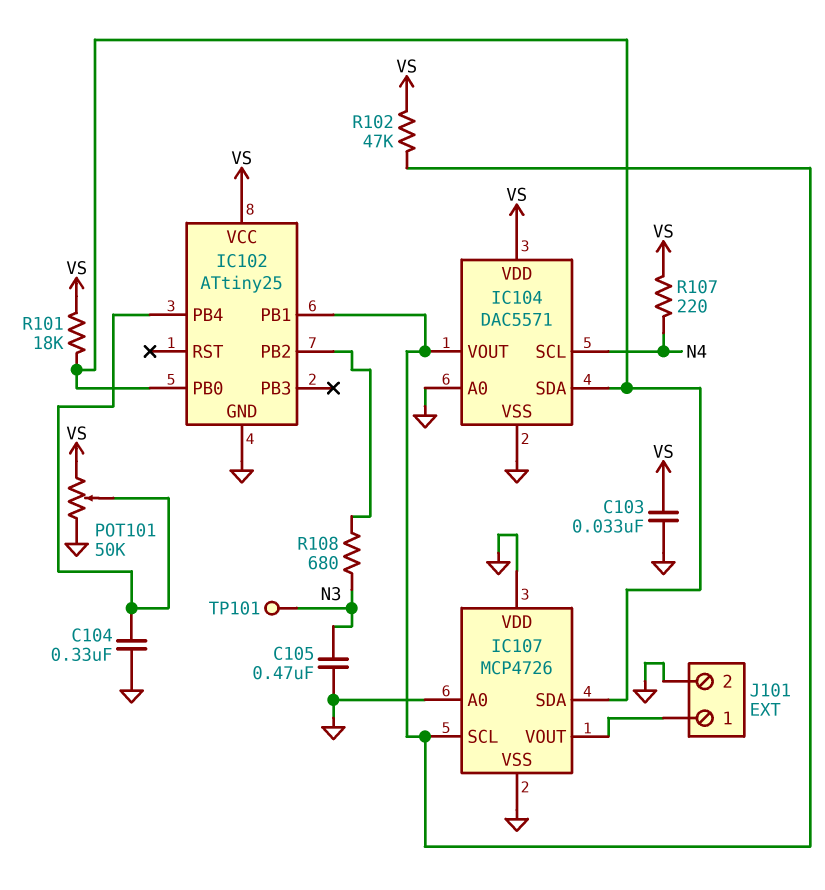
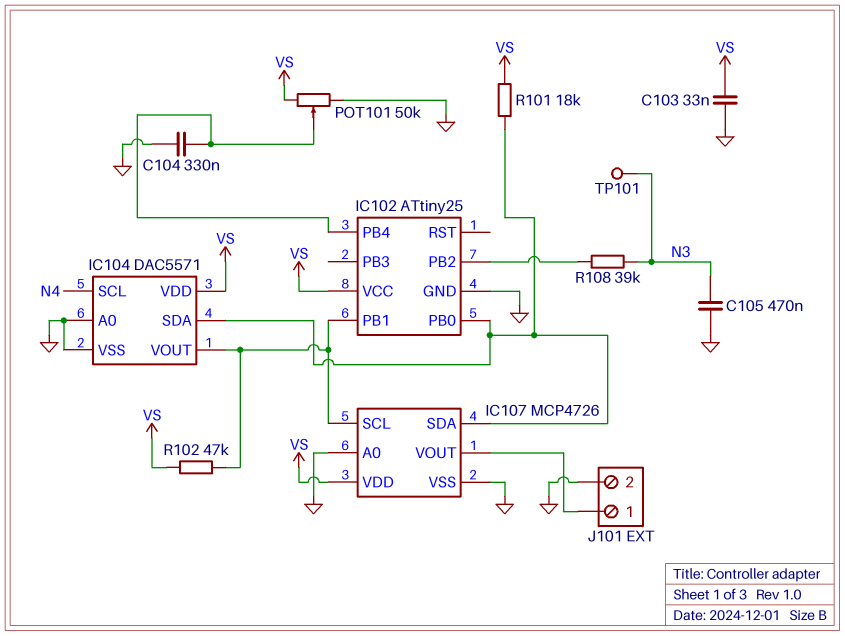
IC107 pin VDD: GND -> VS
R107: 220 (N4, VS) -> none
R108: 680 (IC102/PB2, N3) -> 39k (IC102/PB2, N3)

